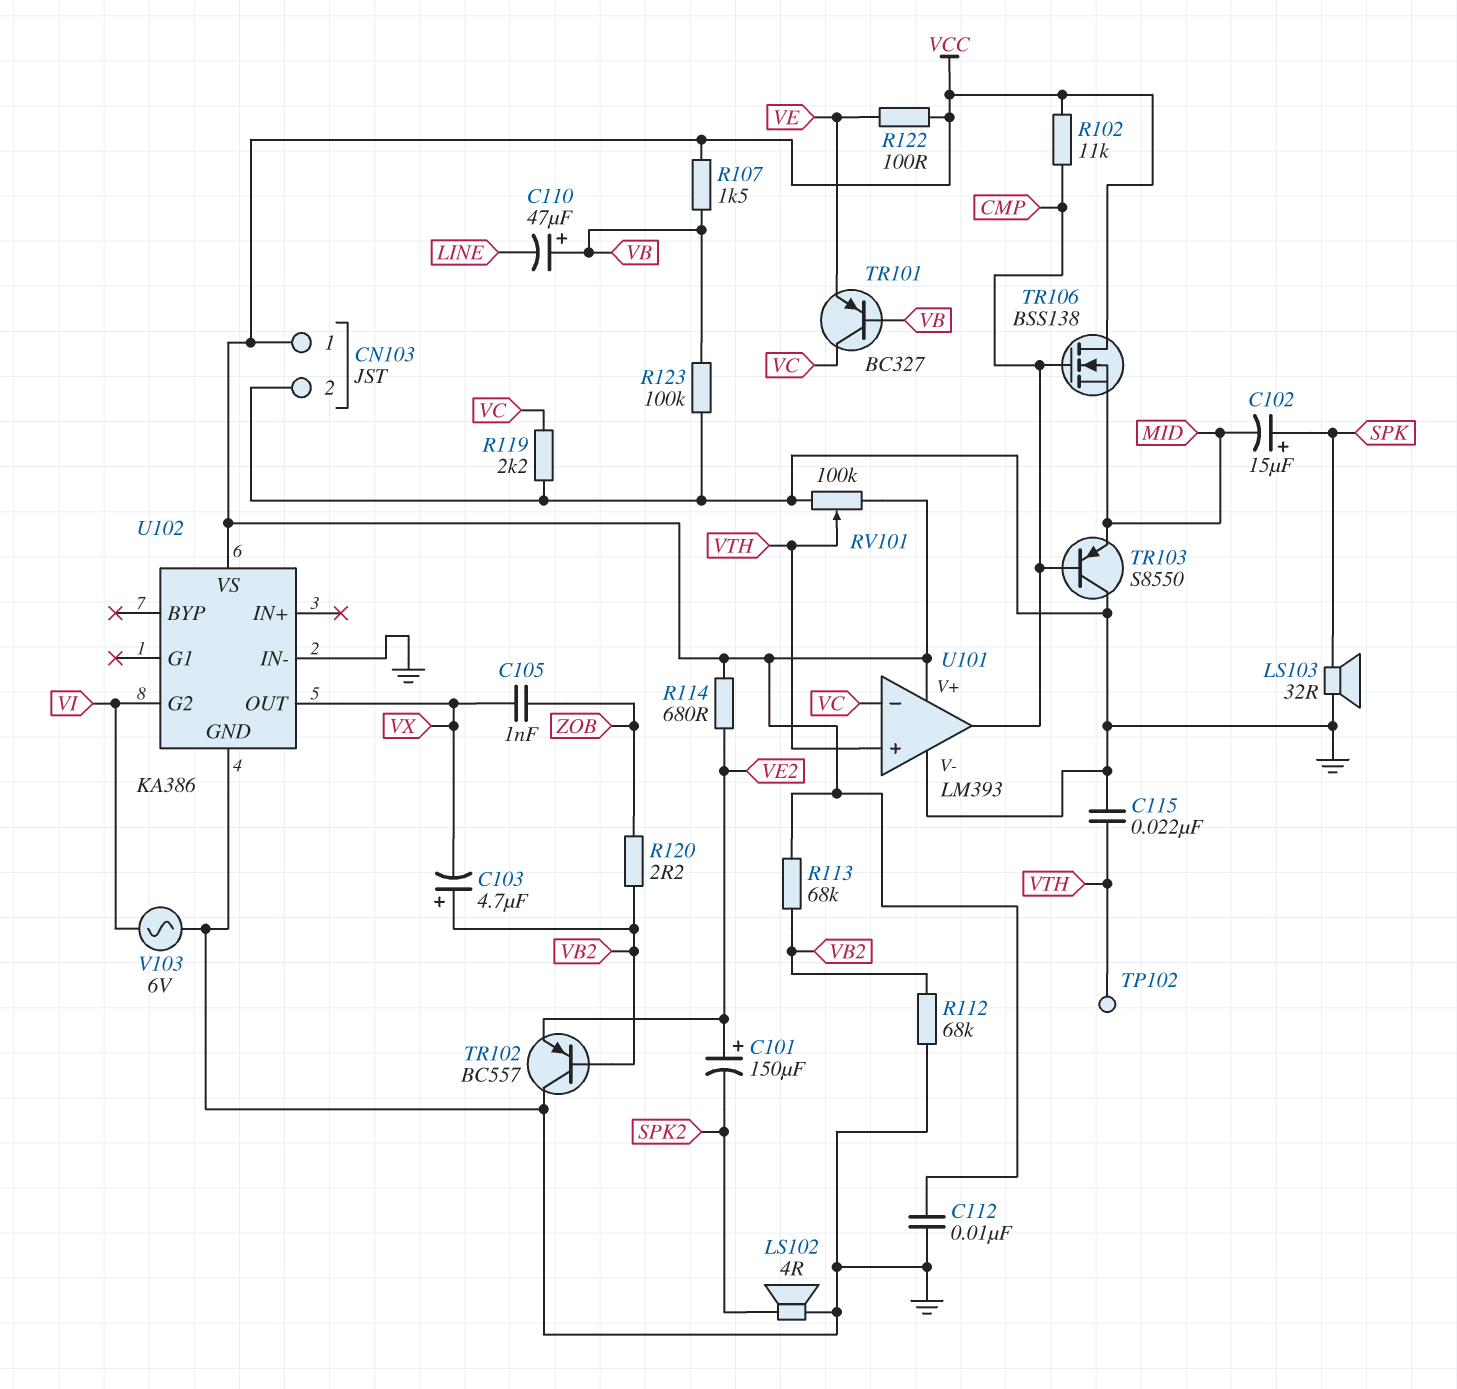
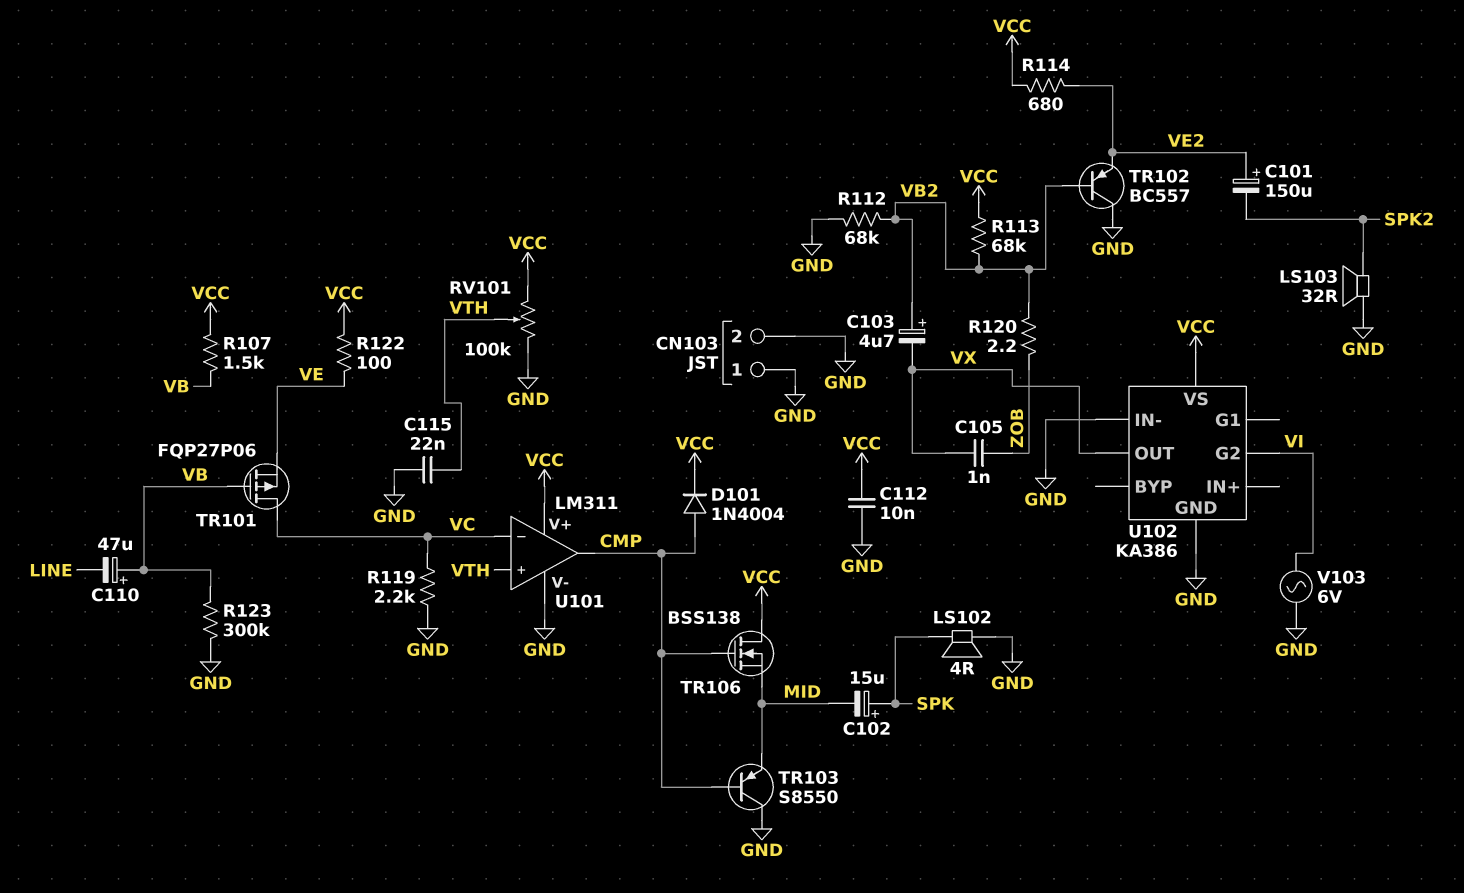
CN103 pin 1: VCC -> GND
D101: none -> diode 1N4004 (A CMP, K VCC)
LS102: speaker 4R (GND, SPK2) -> speaker 4R (GND, SPK)
LS103: speaker 32R (GND, SPK) -> speaker 32R (GND, SPK2)
R102: 11k (CMP, VCC) -> none
R123: 100k (GND, VB) -> 300k (GND, VB)
TP102: test point (VTH) -> none
TR101: PNP BC327 (B VB, C VC, E VE) -> PMOS FQP27P06 (G VB, D VC, S VE)
U101: LM393 -> LM311

